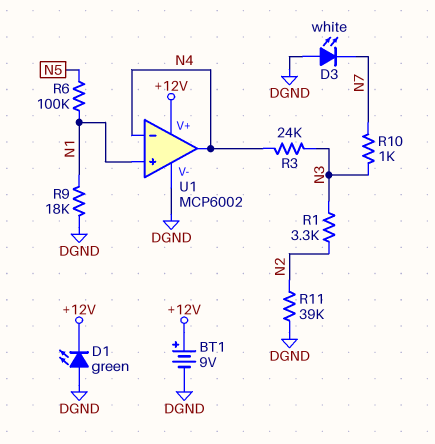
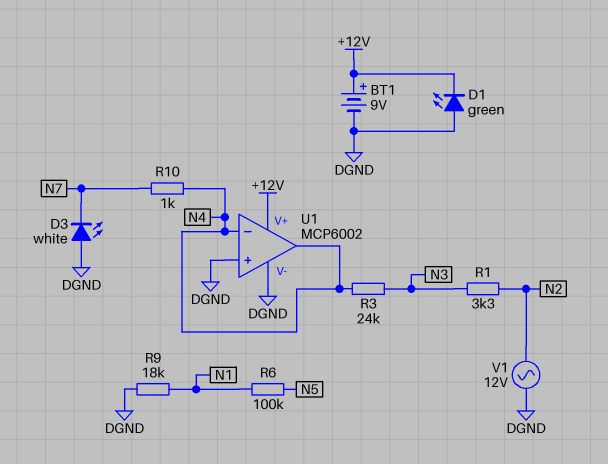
R10: 1k (N3, N7) -> 1k (N4, N7)
R11: 39k (DGND, N2) -> none
U1 pin in+: N1 -> DGND
V1: none -> AC 12V (DGND, N2)

